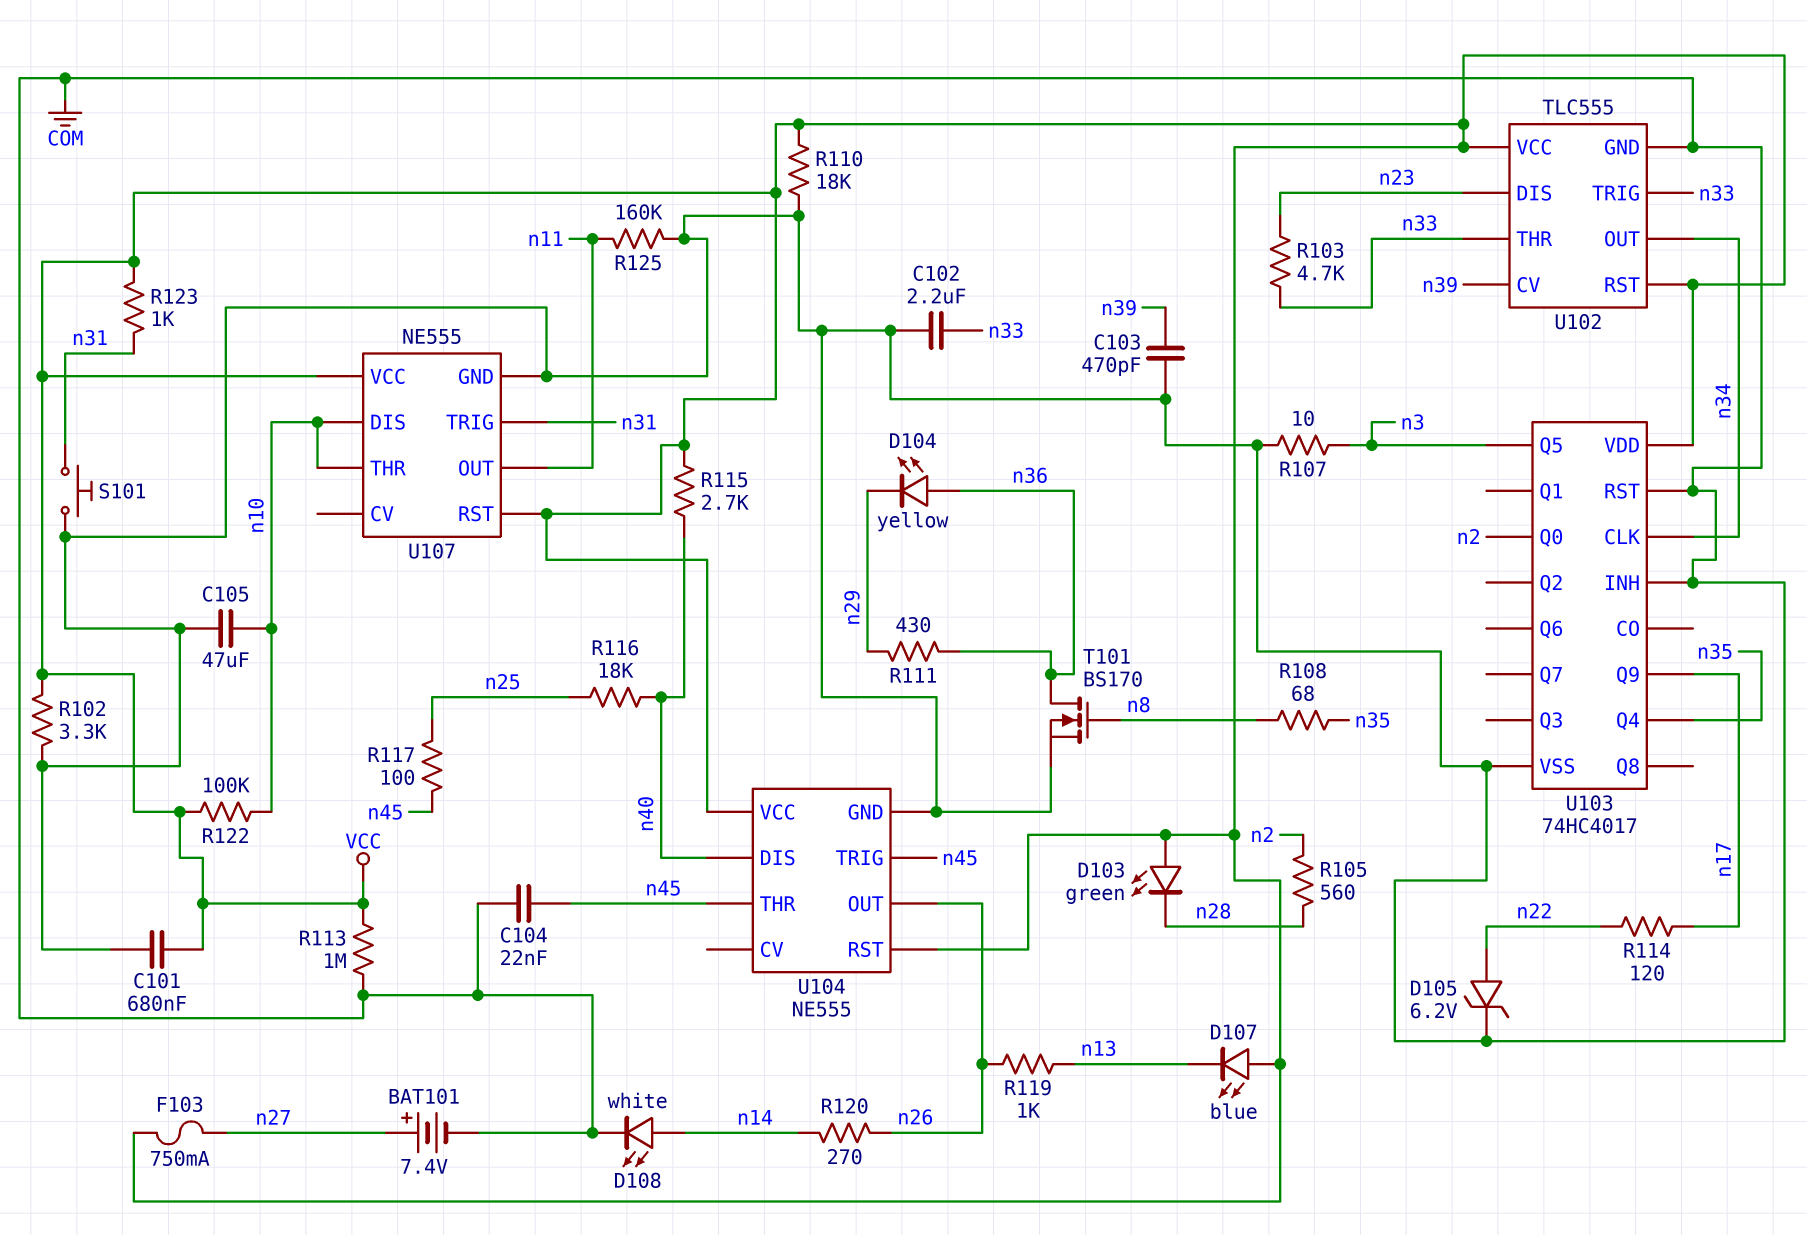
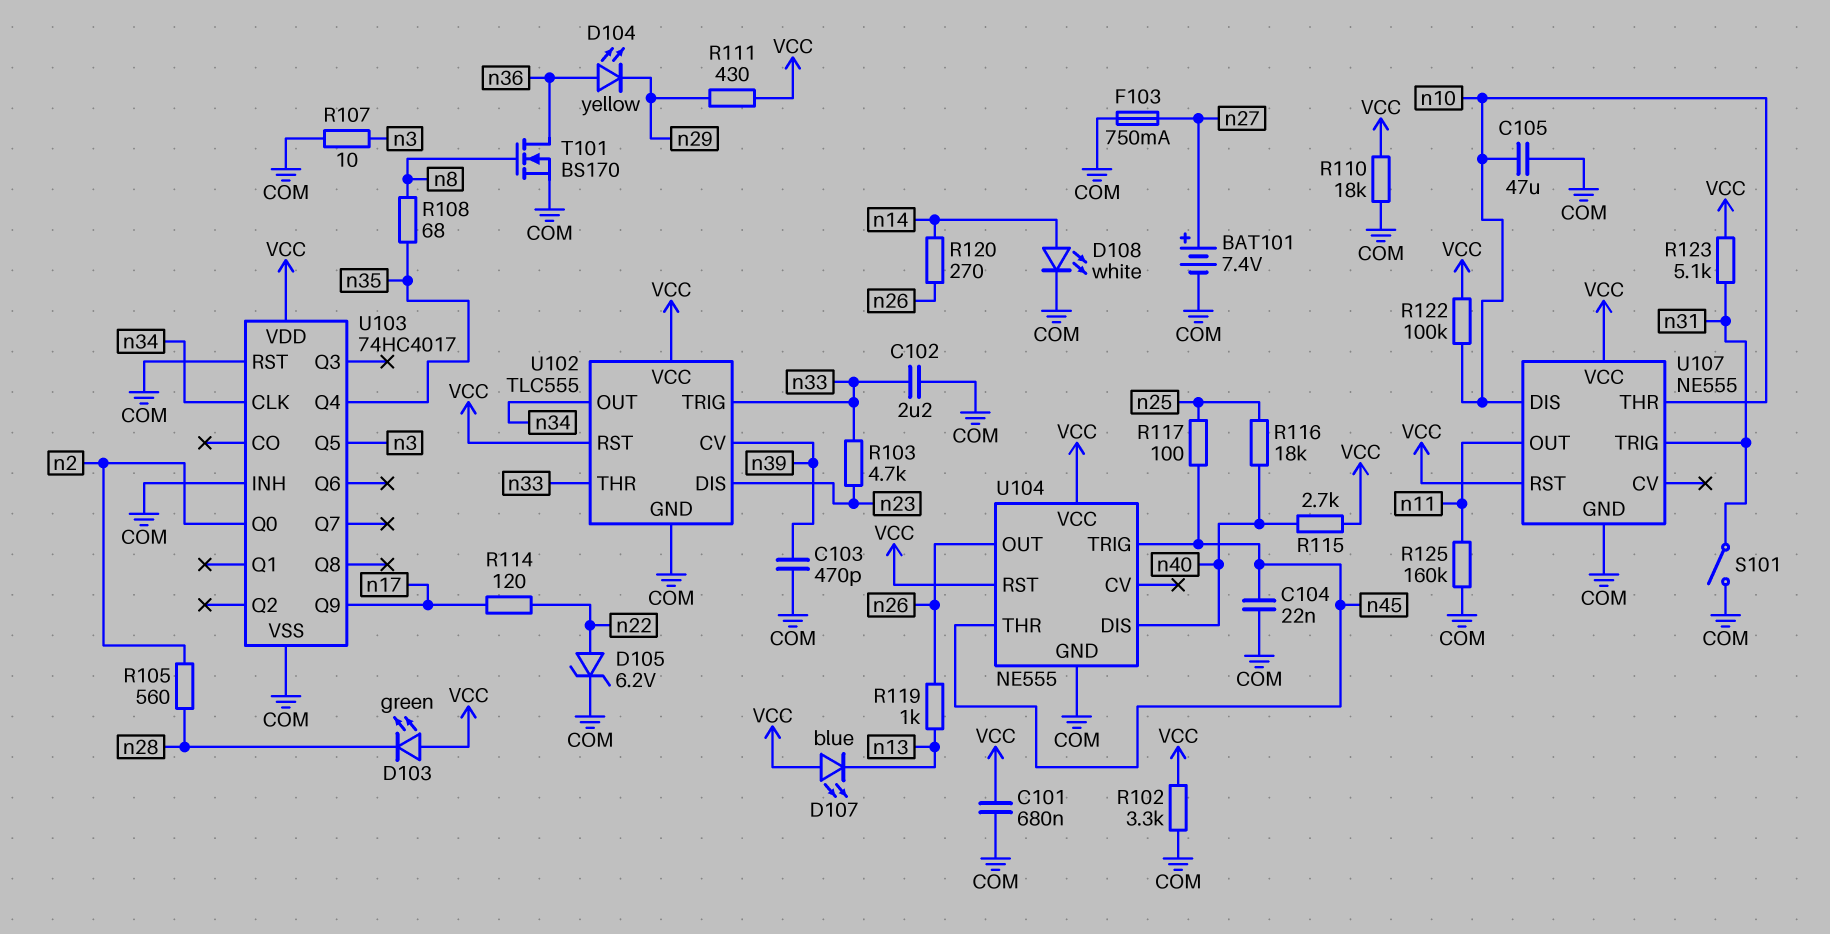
F103: 750mA (VCC, n27) -> 750mA (COM, n27)
R111: 430 (n29, n36) -> 430 (VCC, n29)
R113: 1M (COM, VCC) -> none
R123: 1k (VCC, n31) -> 5.1k (VCC, n31)
S101: button (COM, n31) -> switch (COM, n31)

